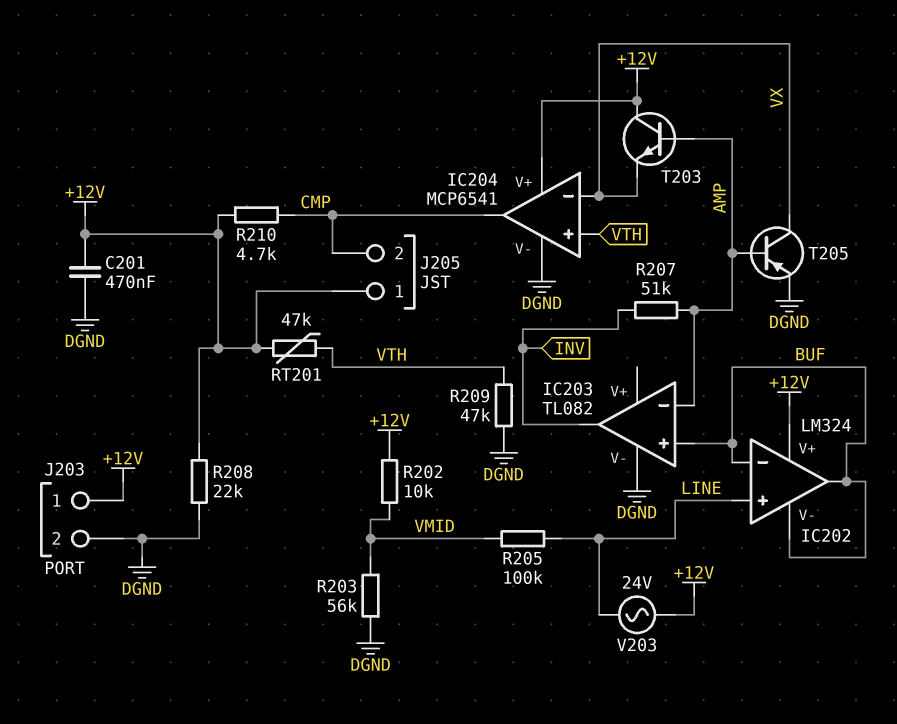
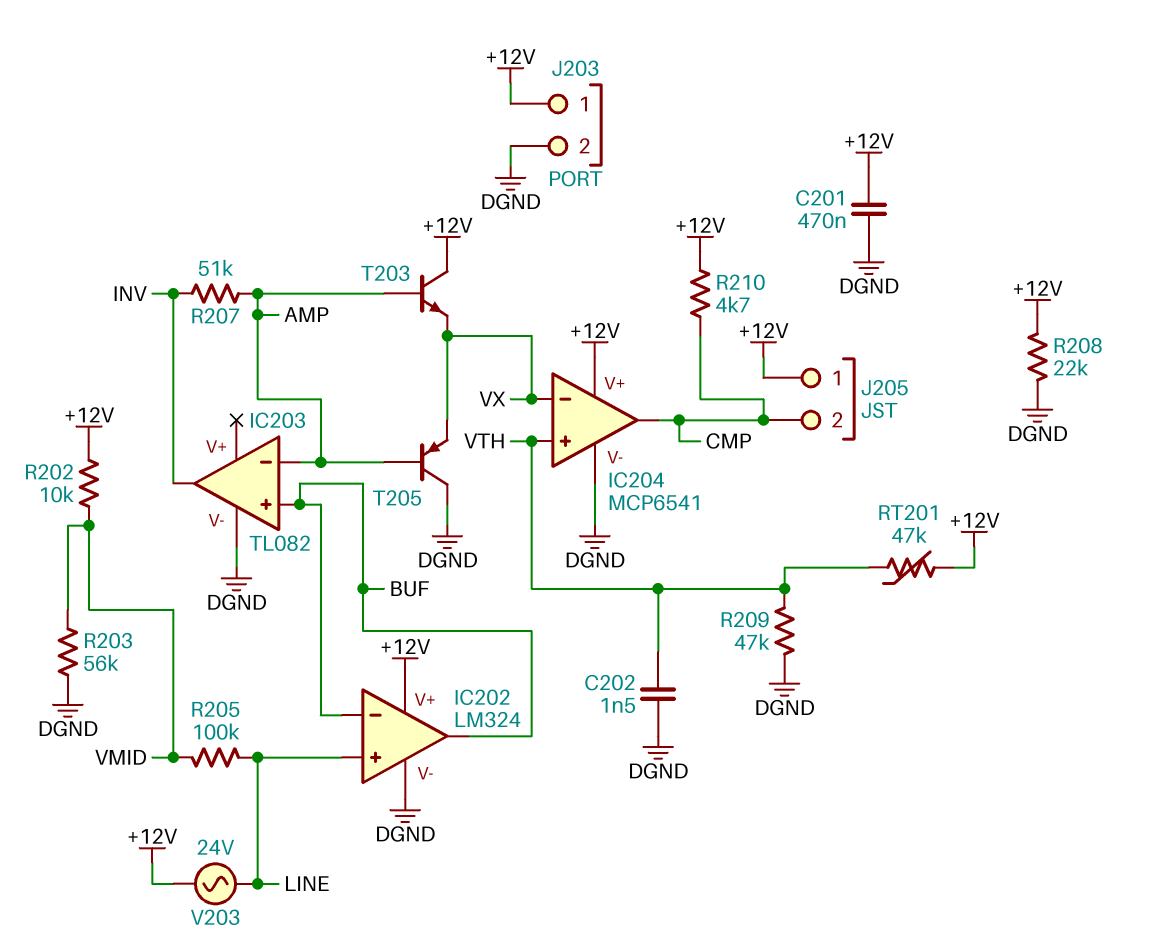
C202: none -> 1.5nF (DGND, VTH)
IC202 pin V-: BUF -> DGND
T205: PNP (B AMP, C VX, E DGND) -> PNP (B AMP, C DGND, E VX)

